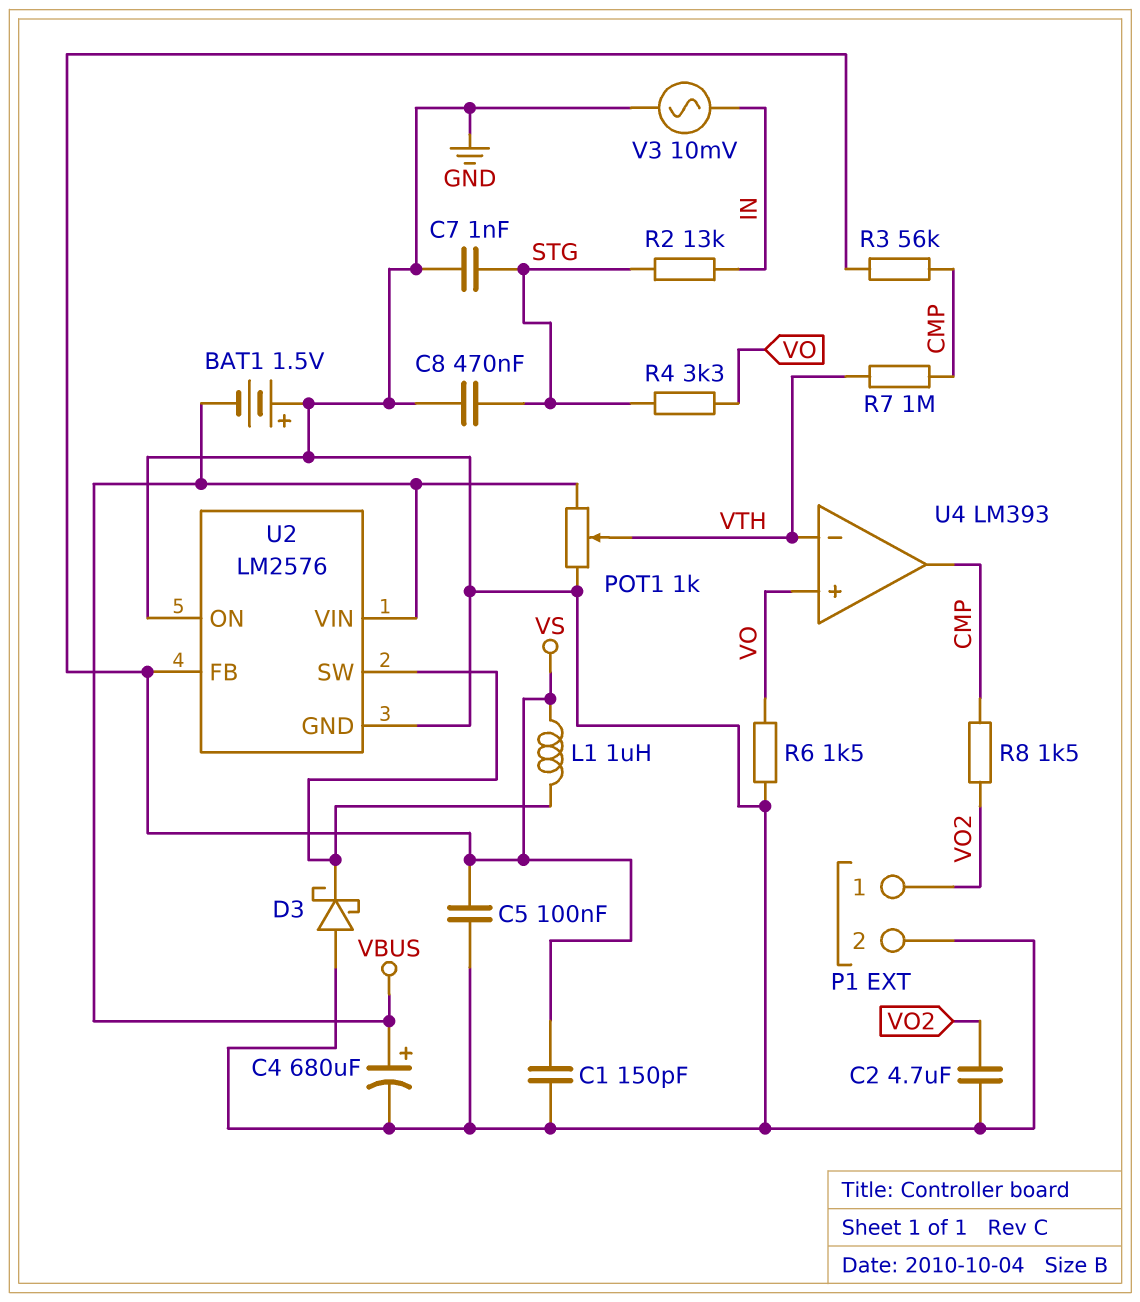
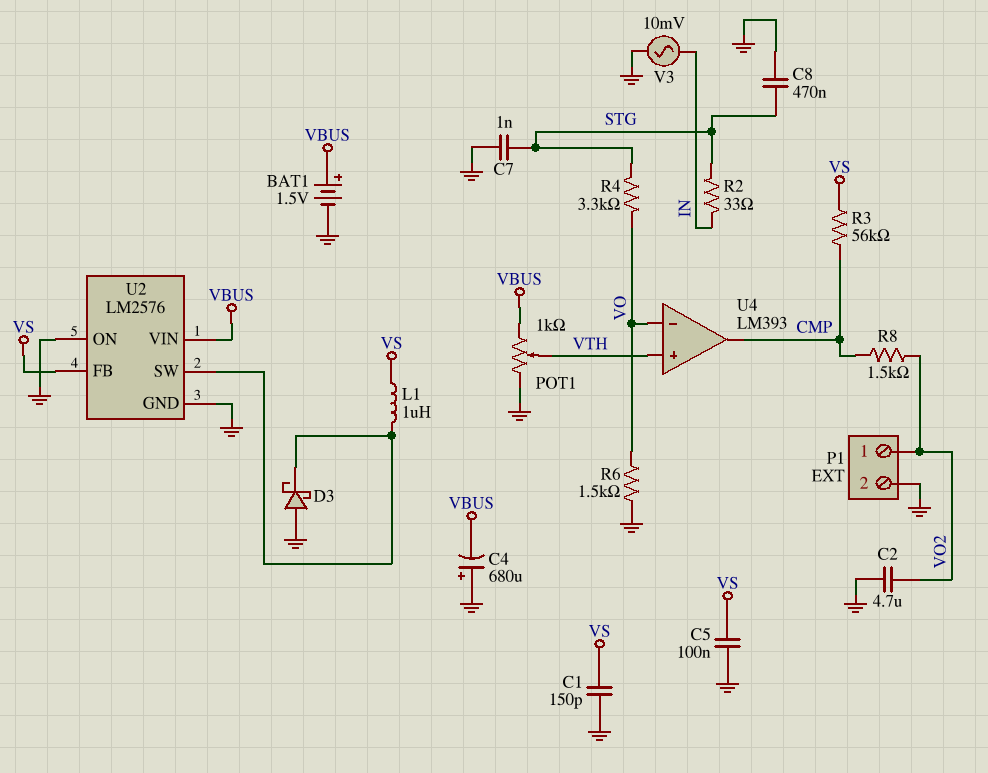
BAT1: 1.5V (plus GND, minus VBUS) -> 1.5V (plus VBUS, minus GND)
C4: 680uF (plus VBUS, minus GND) -> 680uF (plus GND, minus VBUS)
R2: 13k (IN, STG) -> 33 (IN, STG)
R7: 1M (CMP, VTH) -> none
U4 pin in+: VO -> VTH
U4 pin in-: VTH -> VO

